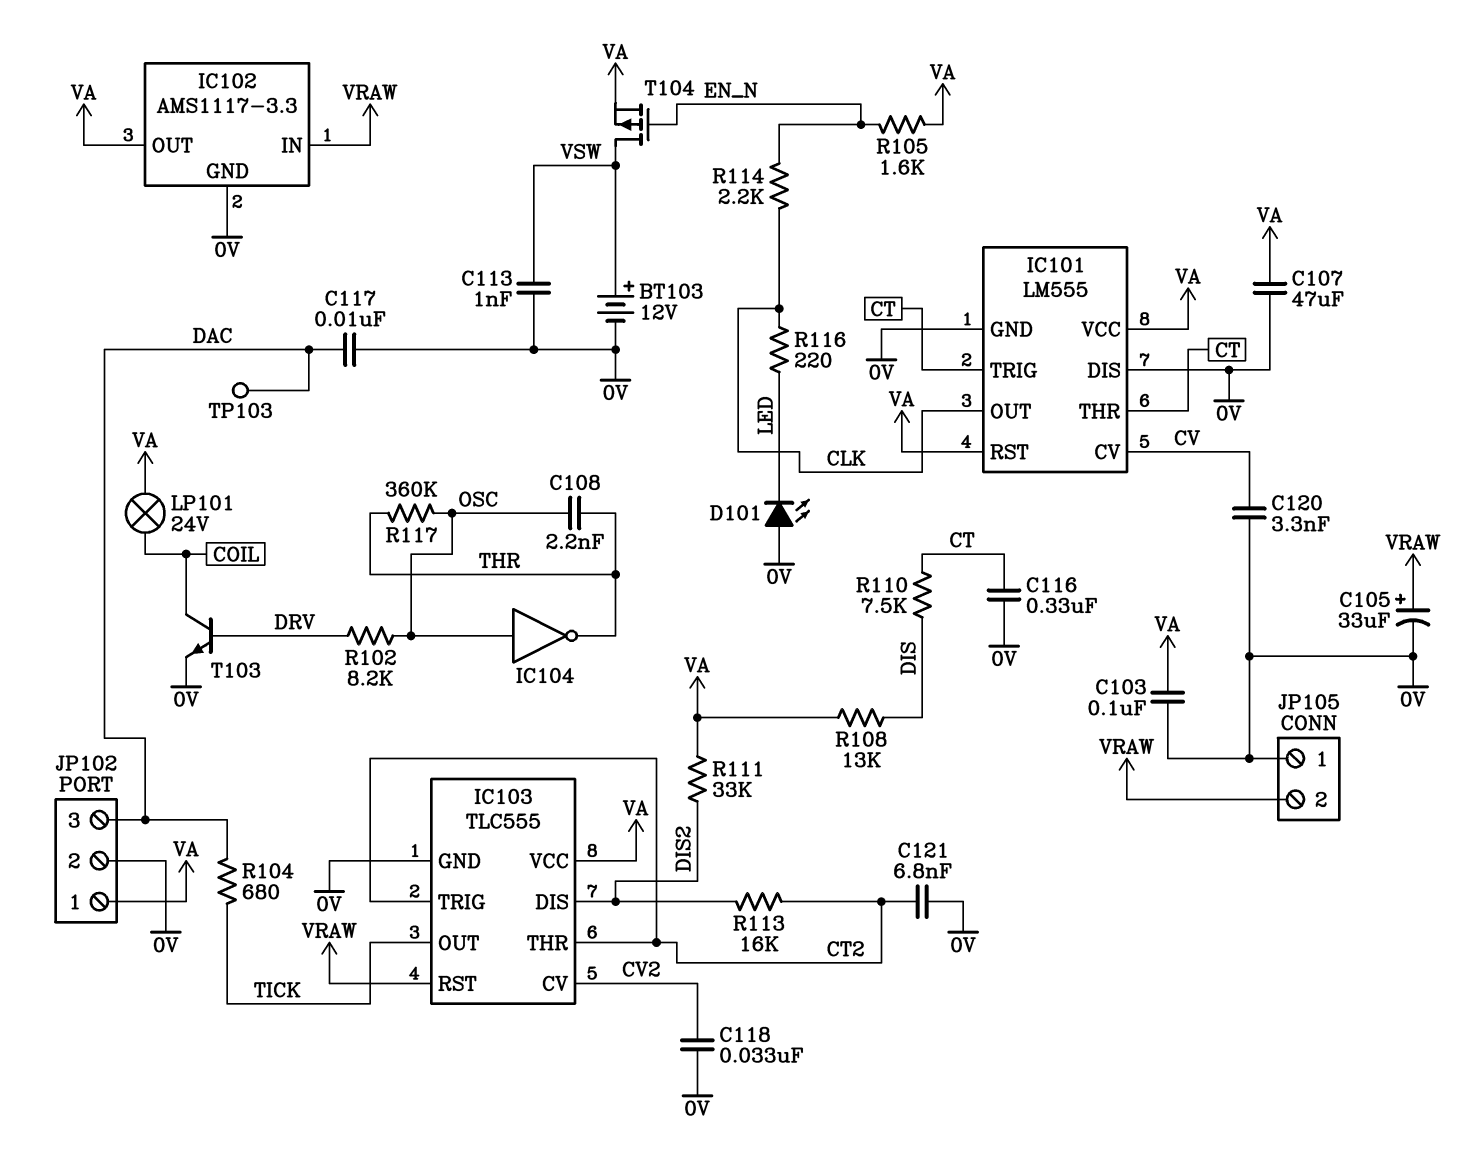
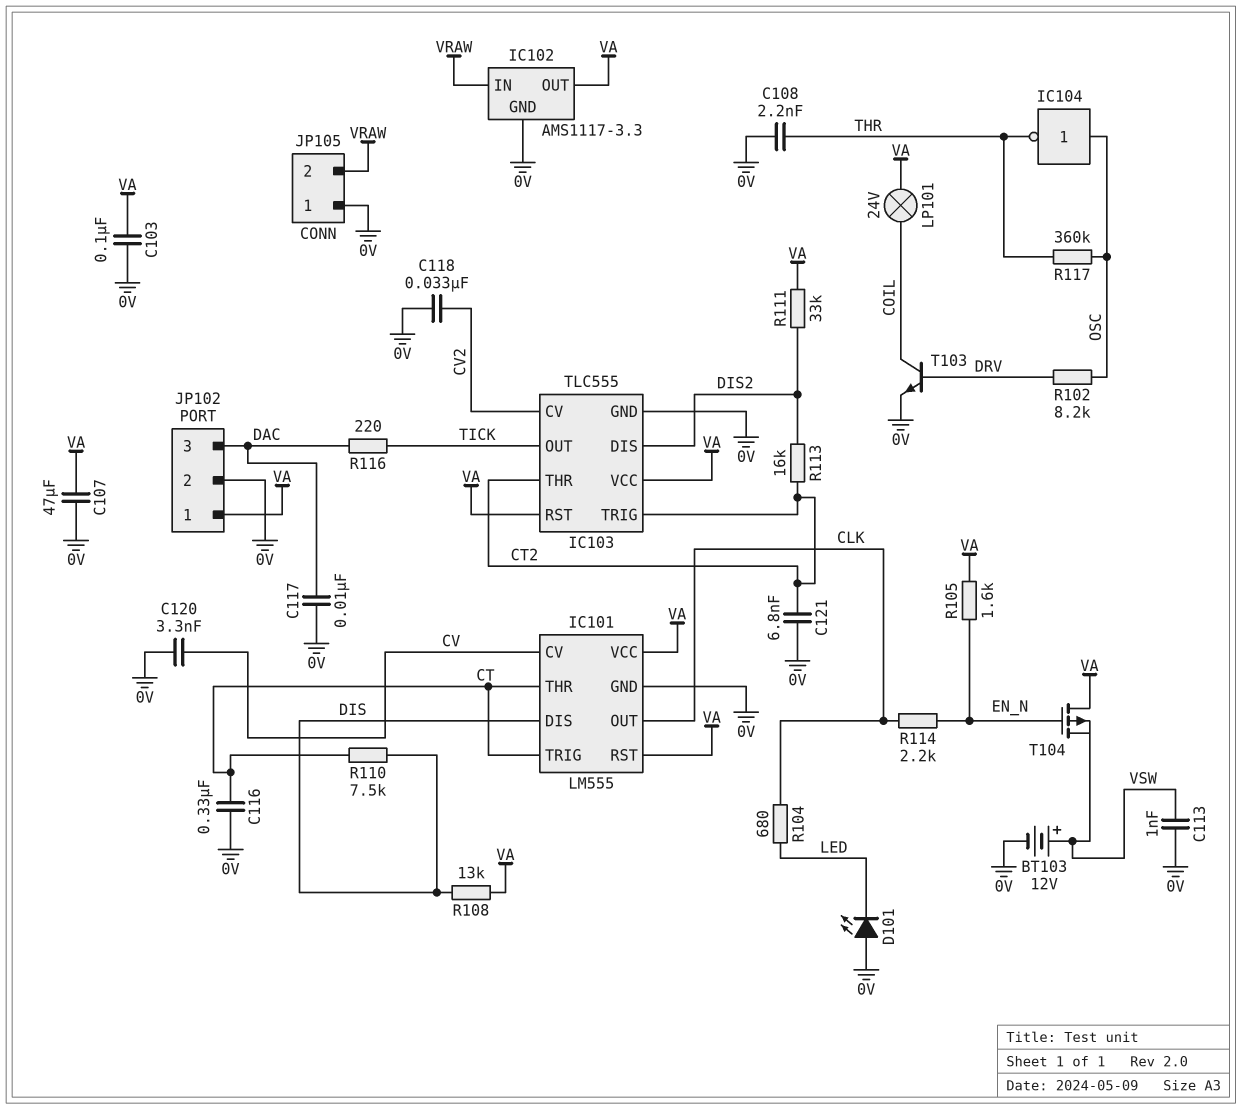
C105: 33uF (plus VRAW, minus 0V) -> none
C108: 2.2nF (OSC, THR) -> 2.2nF (0V, THR)
IC101 pin DIS: 0V -> DIS
IC103 pin RST: VRAW -> VA
R104: 680 (DAC, TICK) -> 680 (CLK, LED)
R116: 220 (CLK, LED) -> 220 (DAC, TICK)
T104: PMOS (G EN_N, D VSW, S VA) -> PMOS (G EN_N, D VA, S VSW)
TP103: test point (DAC) -> none

